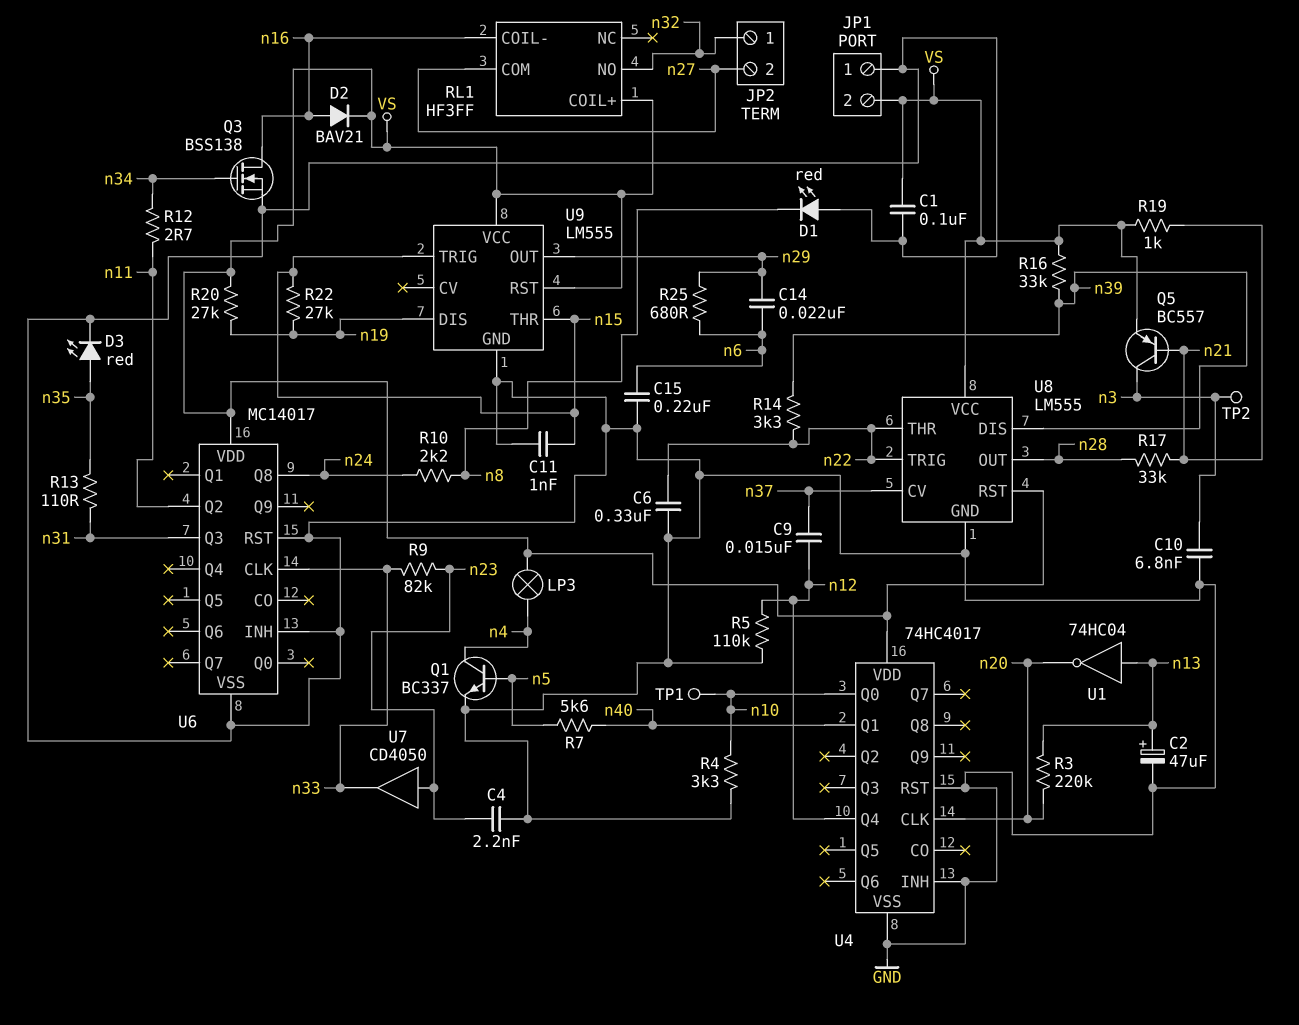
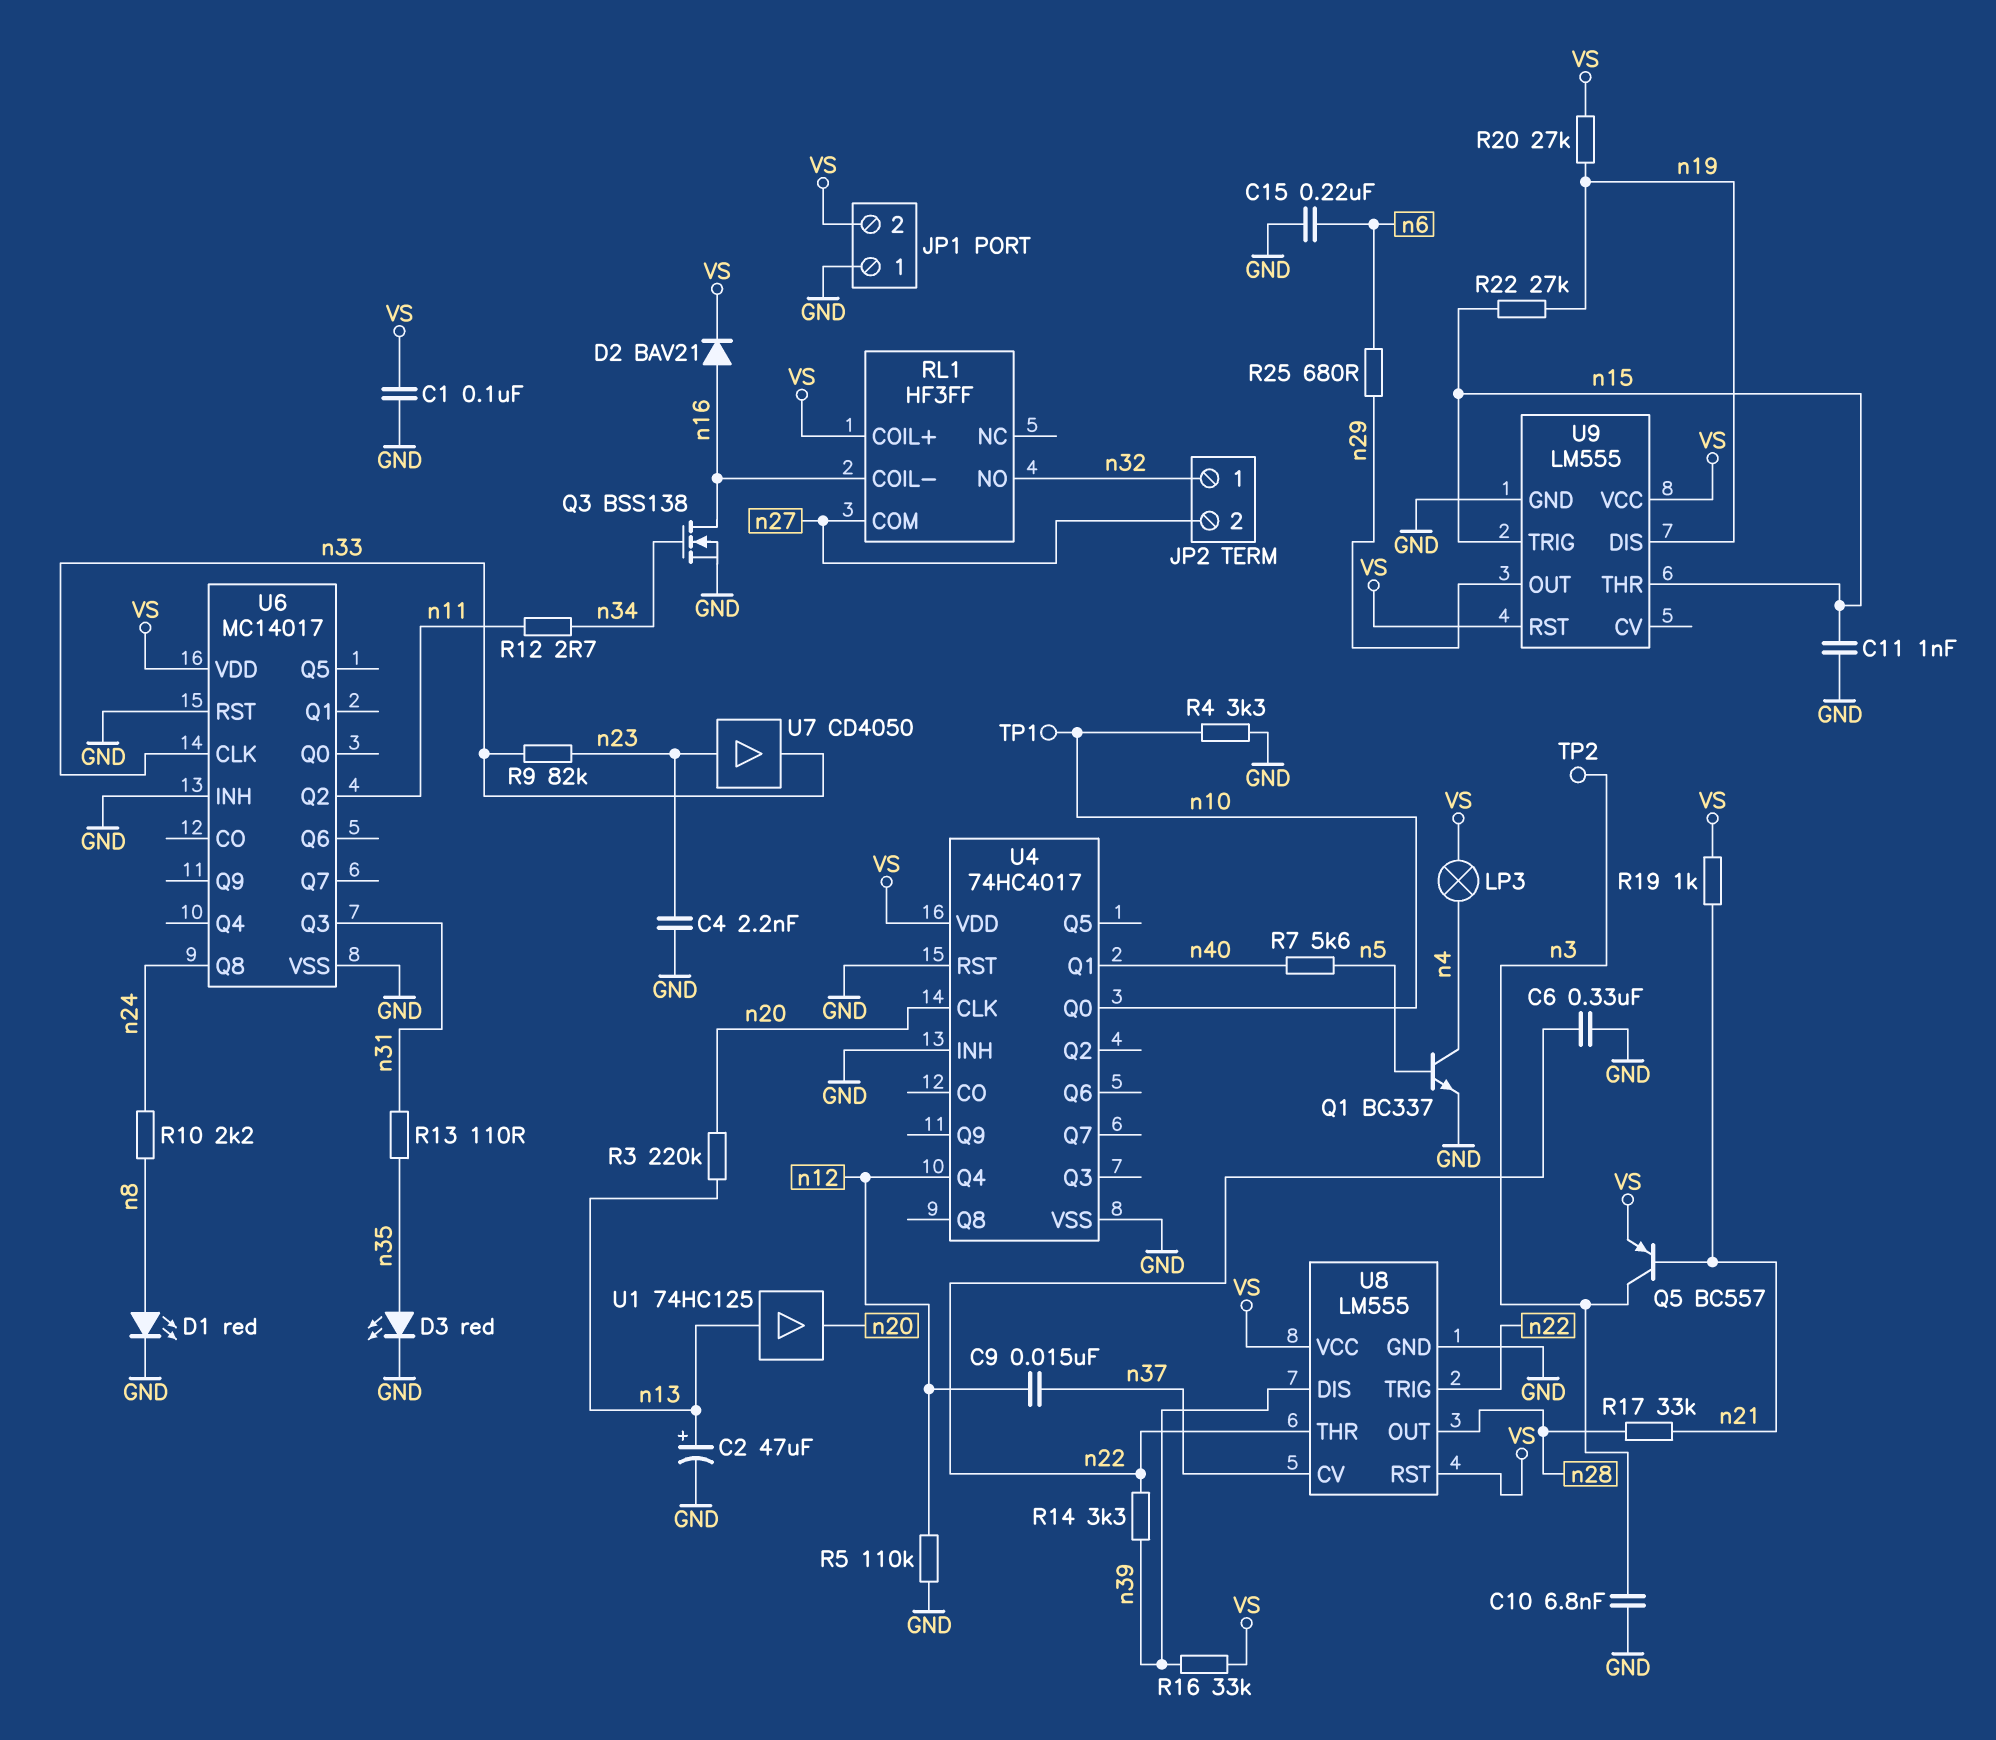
C14: 22nF (n6, n29) -> none
D1: LED red (A GND, K n8) -> LED red (A n8, K GND)
U1: NOT 74HC04 (in n13, out n20) -> buffer 74HC125 (in n13, out n20)

